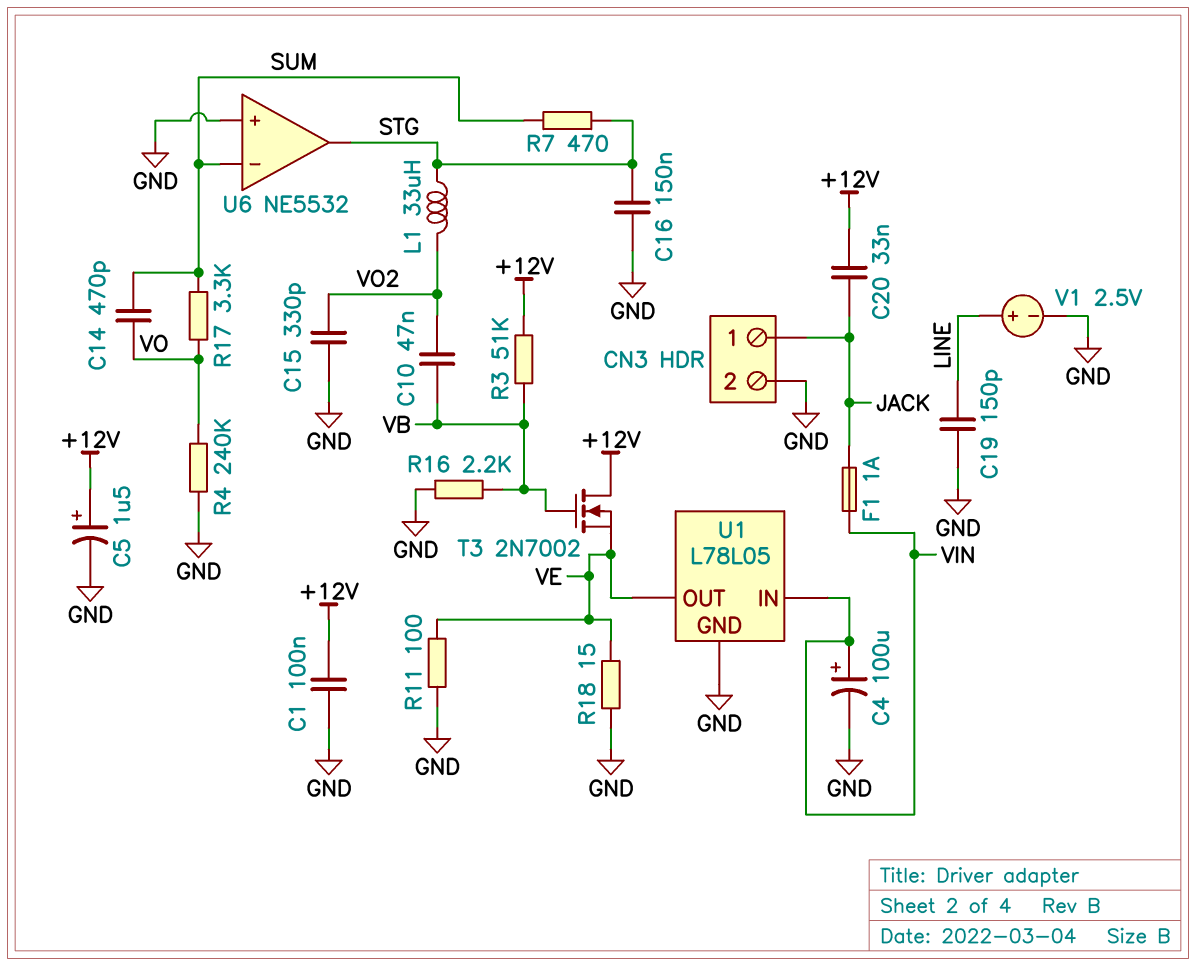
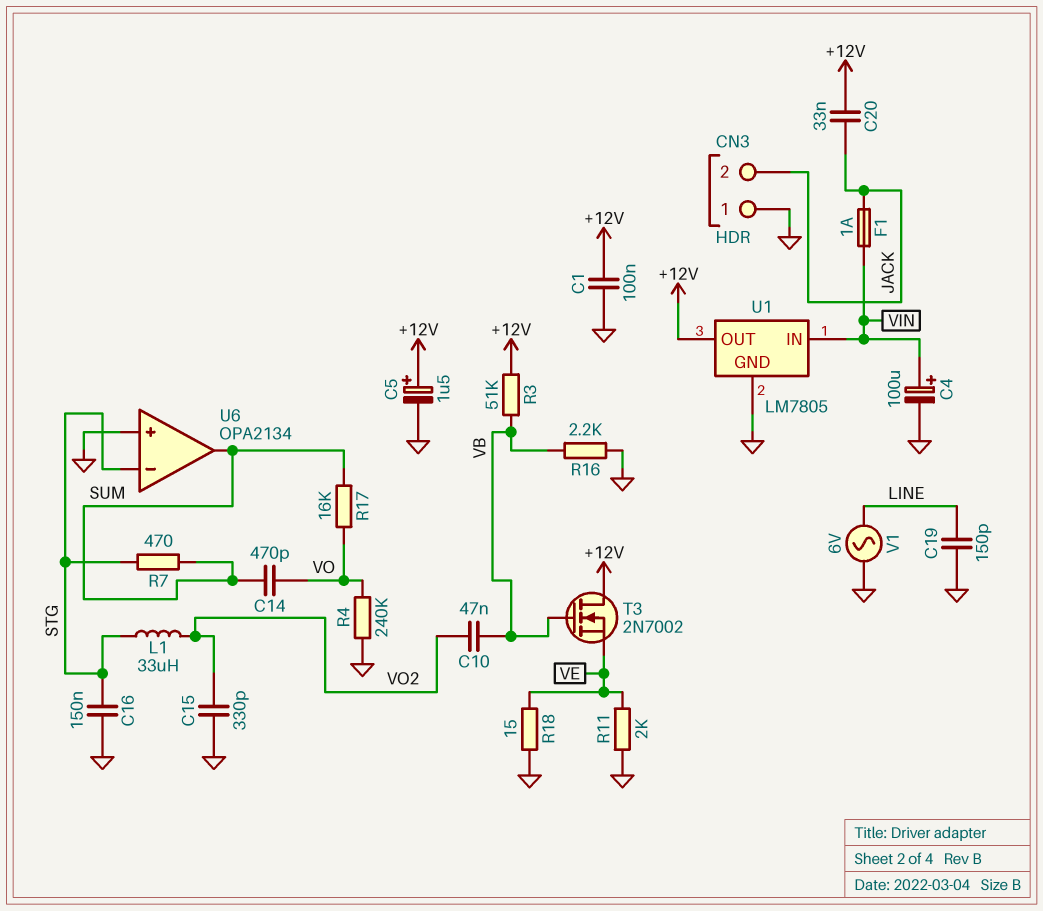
CN3 pin 1: JACK -> GND
CN3 pin 2: GND -> JACK
R11: 100 (GND, VE) -> 2k (GND, VE)
R17: 3.3k (SUM, VO) -> 16k (SUM, VO)
U1: L78L05 -> LM7805
U1 pin OUT: VE -> +12V
U6: NE5532 -> OPA2134
U6 pin in-: SUM -> STG
U6 pin out: STG -> SUM
V1: 2.5V (plus LINE, minus GND) -> AC 6V (GND, LINE)

